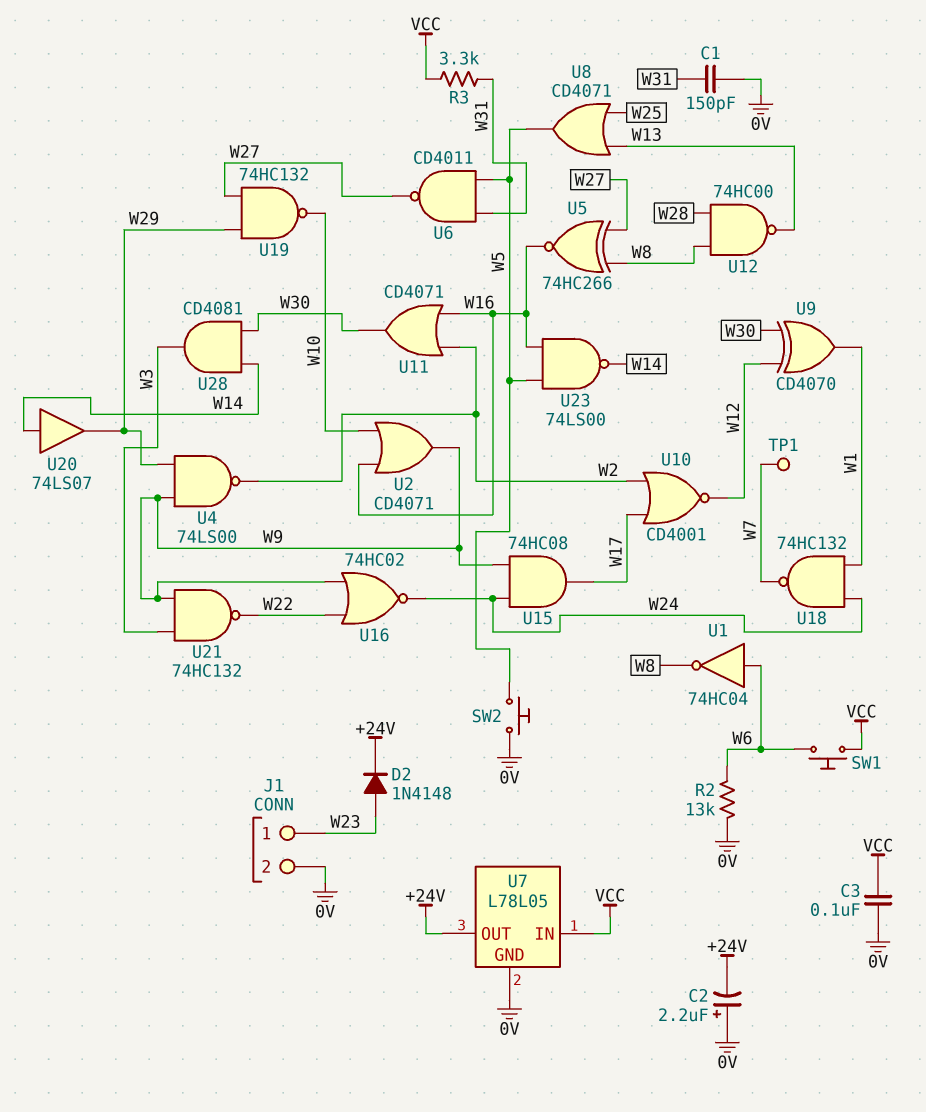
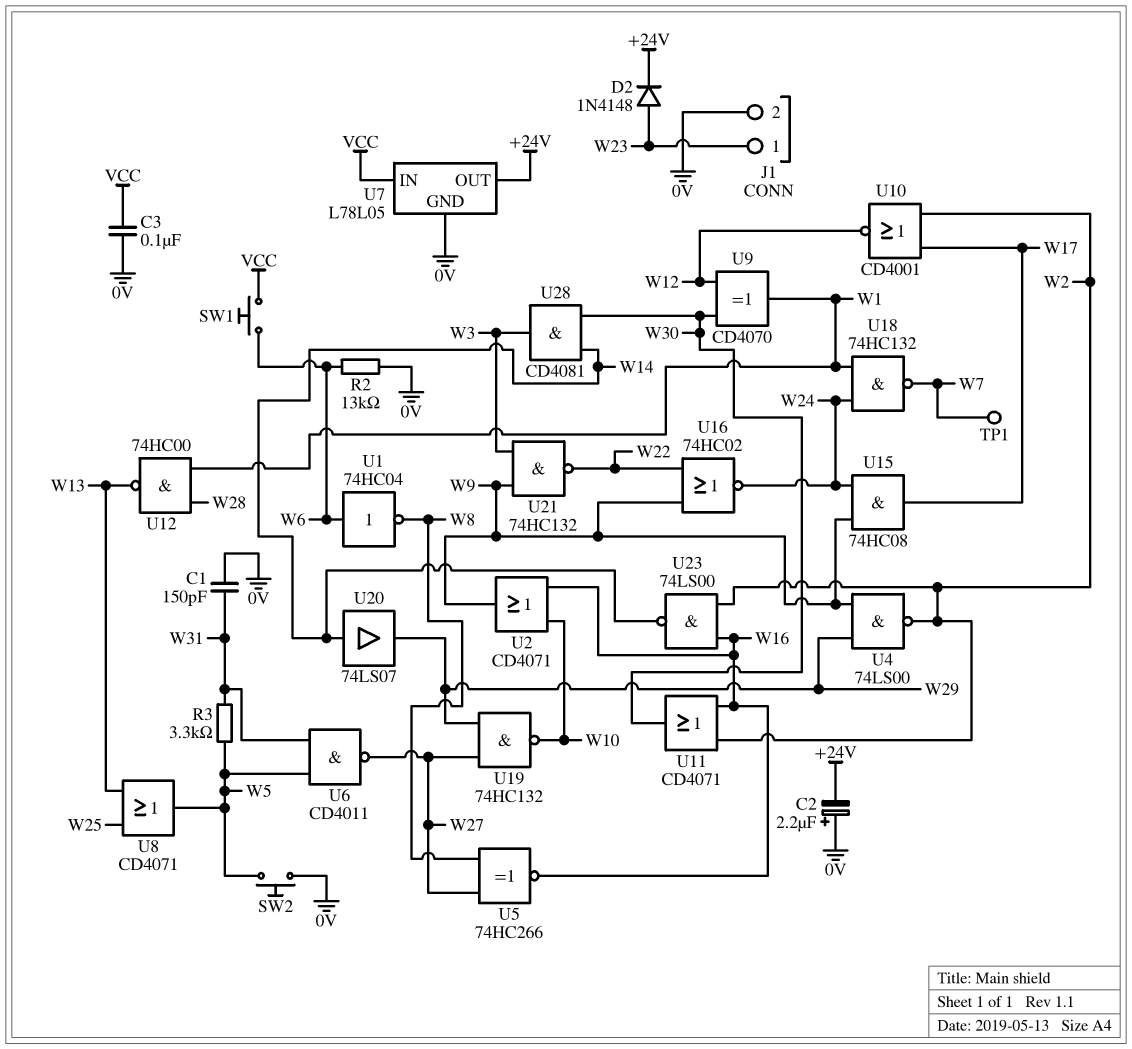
R3: 3.3k (VCC, W31) -> 3.3k (W5, W31)
U12: NAND 74HC00 (in W8, in W28, out W13) -> NAND 74HC00 (in W1, in W28, out W13)
U23: NAND 74LS00 (in W5, in W16, out W14) -> NAND 74LS00 (in W2, in W16, out W14)

